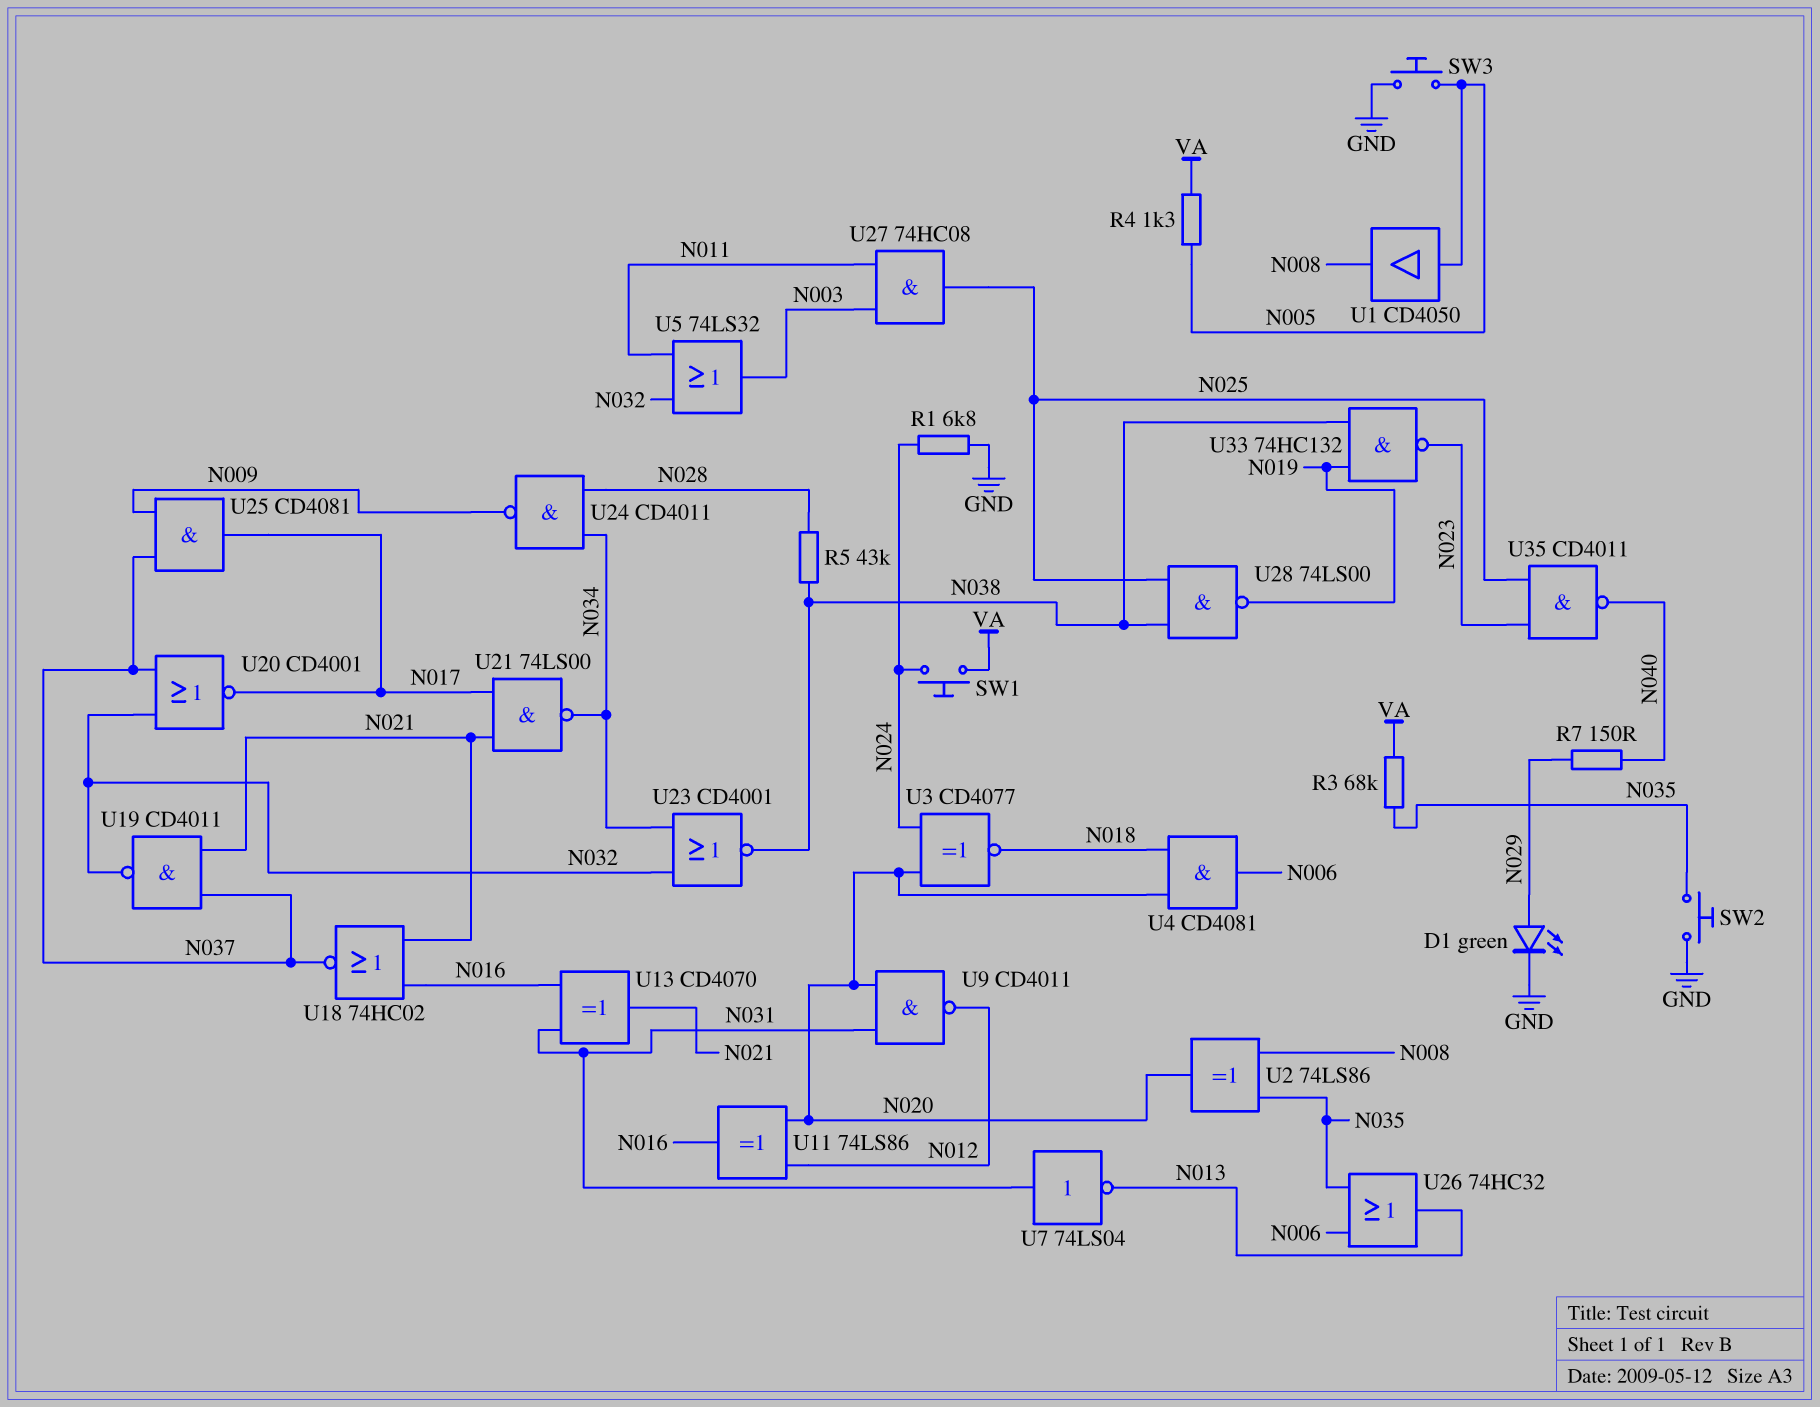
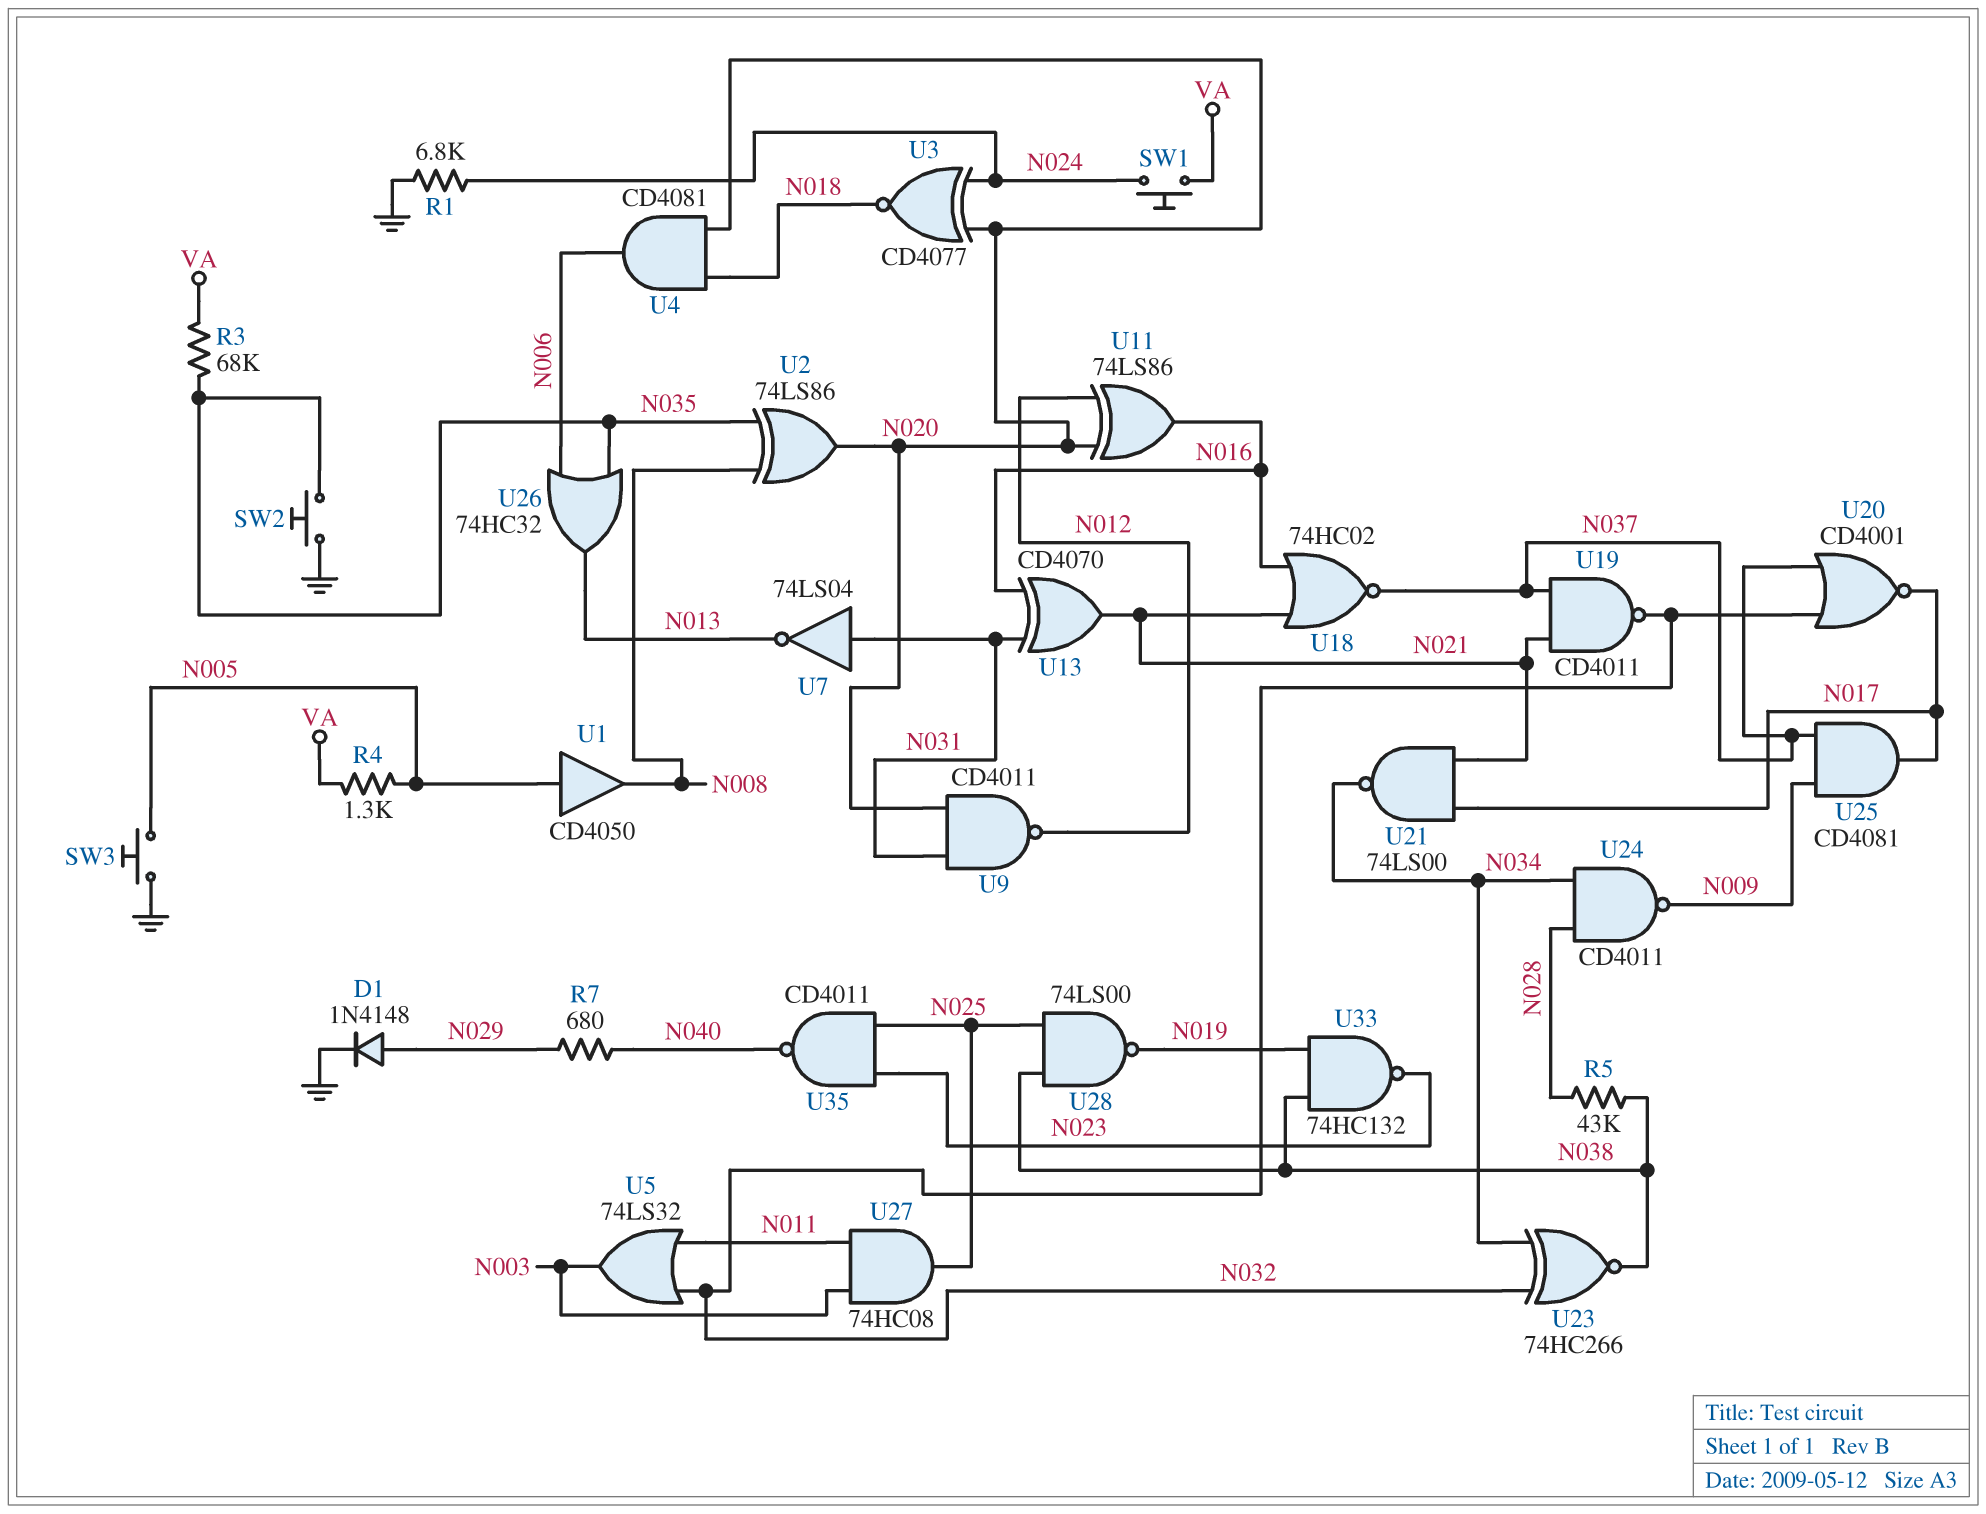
D1: LED green (A N029, K GND) -> diode 1N4148 (A N029, K GND)
R7: 150 (N029, N040) -> 680 (N029, N040)
U23: NOR CD4001 (in N032, in N034, out N038) -> XNOR 74HC266 (in N032, in N034, out N038)

